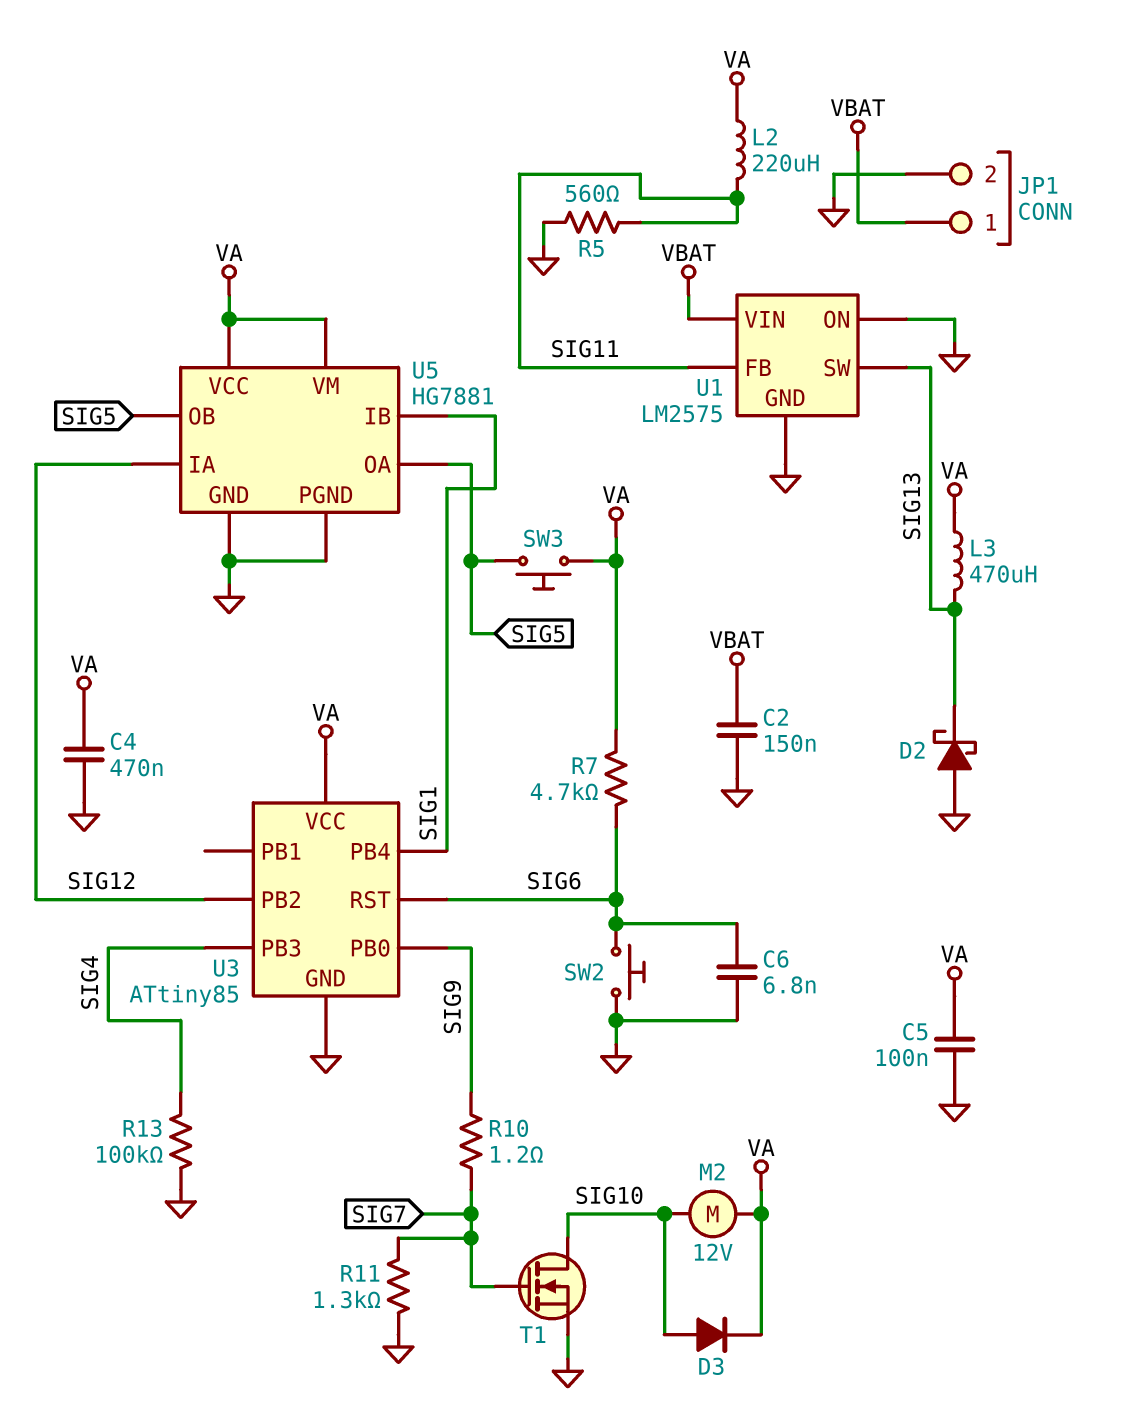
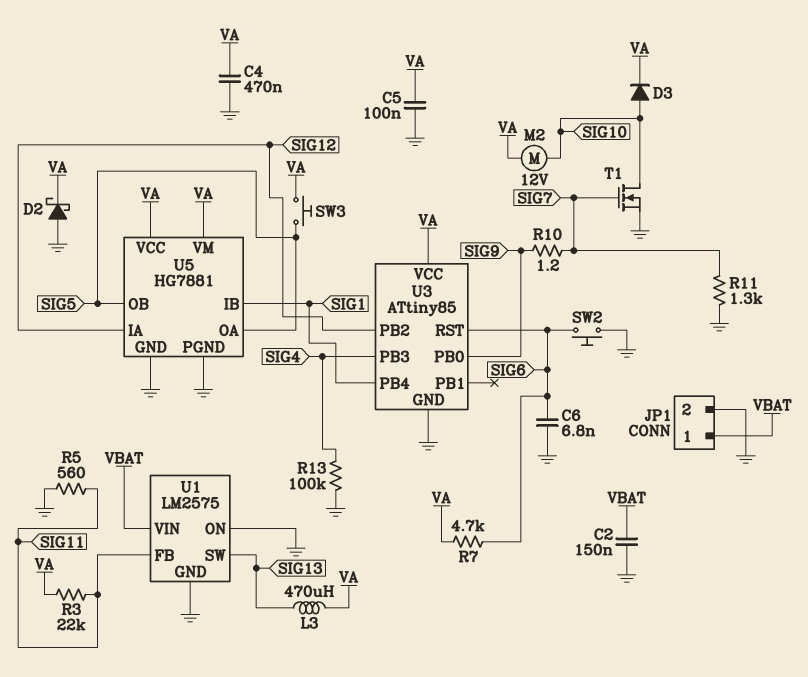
D2: schottky (A GND, K SIG13) -> schottky (A GND, K VA)
L2: 220uH (SIG11, VA) -> none
R3: none -> 22k (SIG11, VA)

